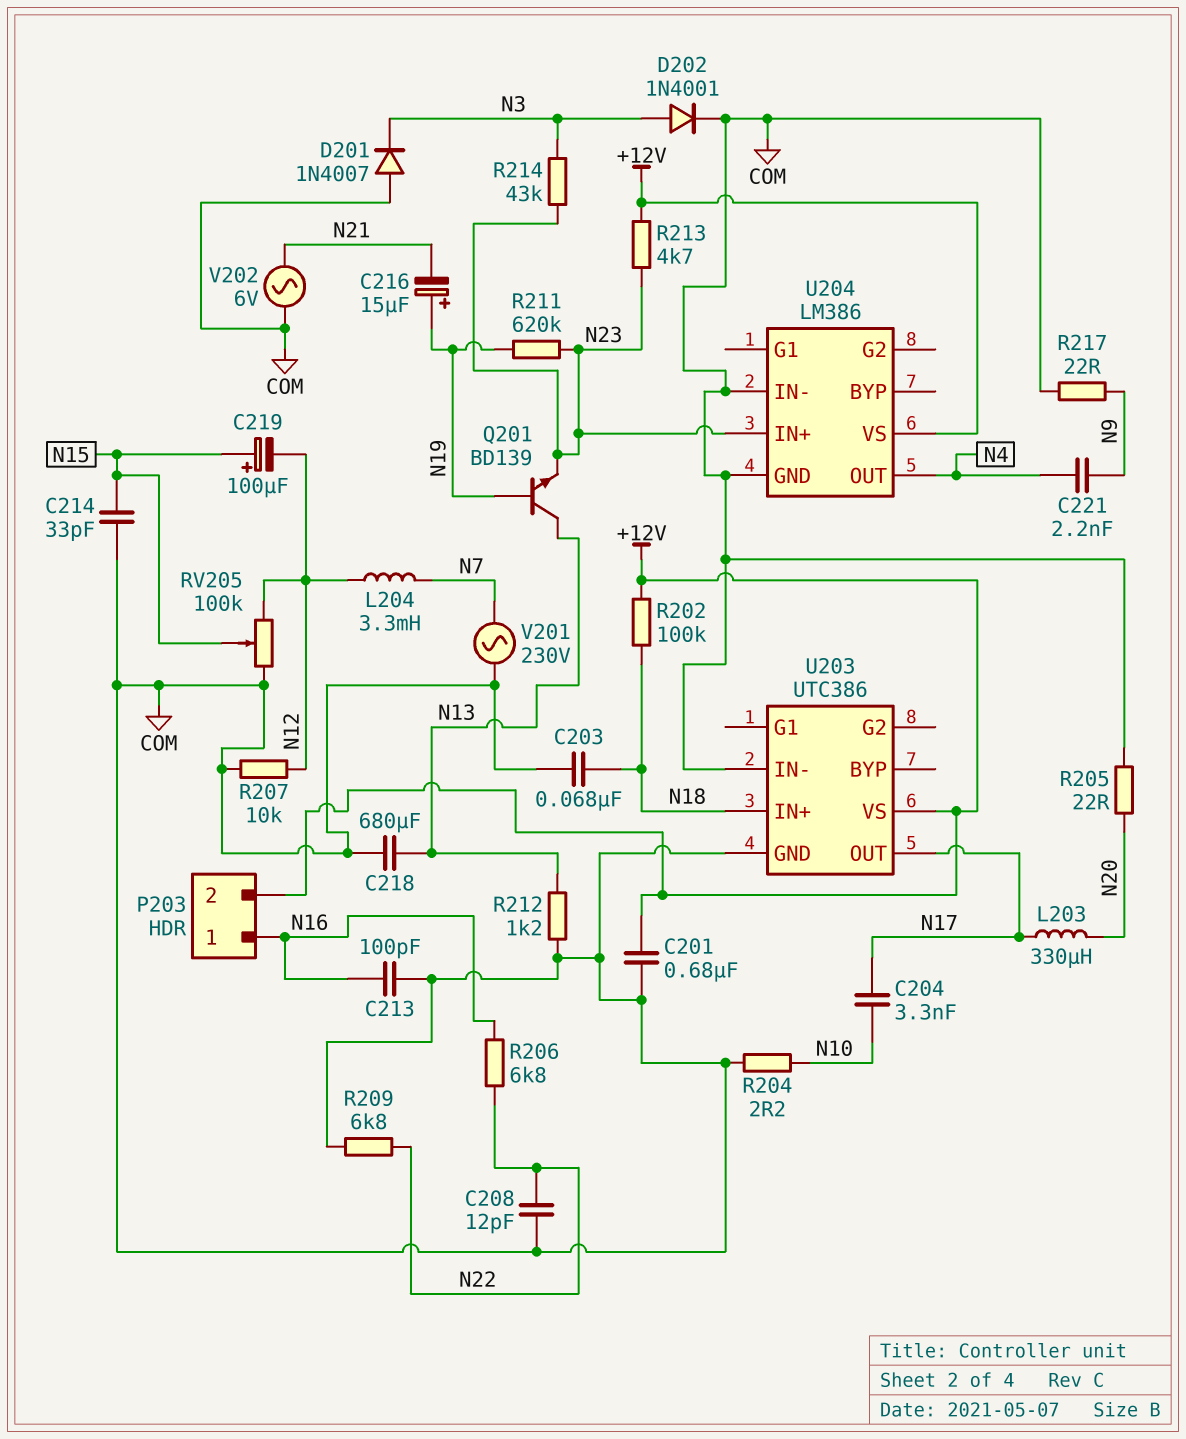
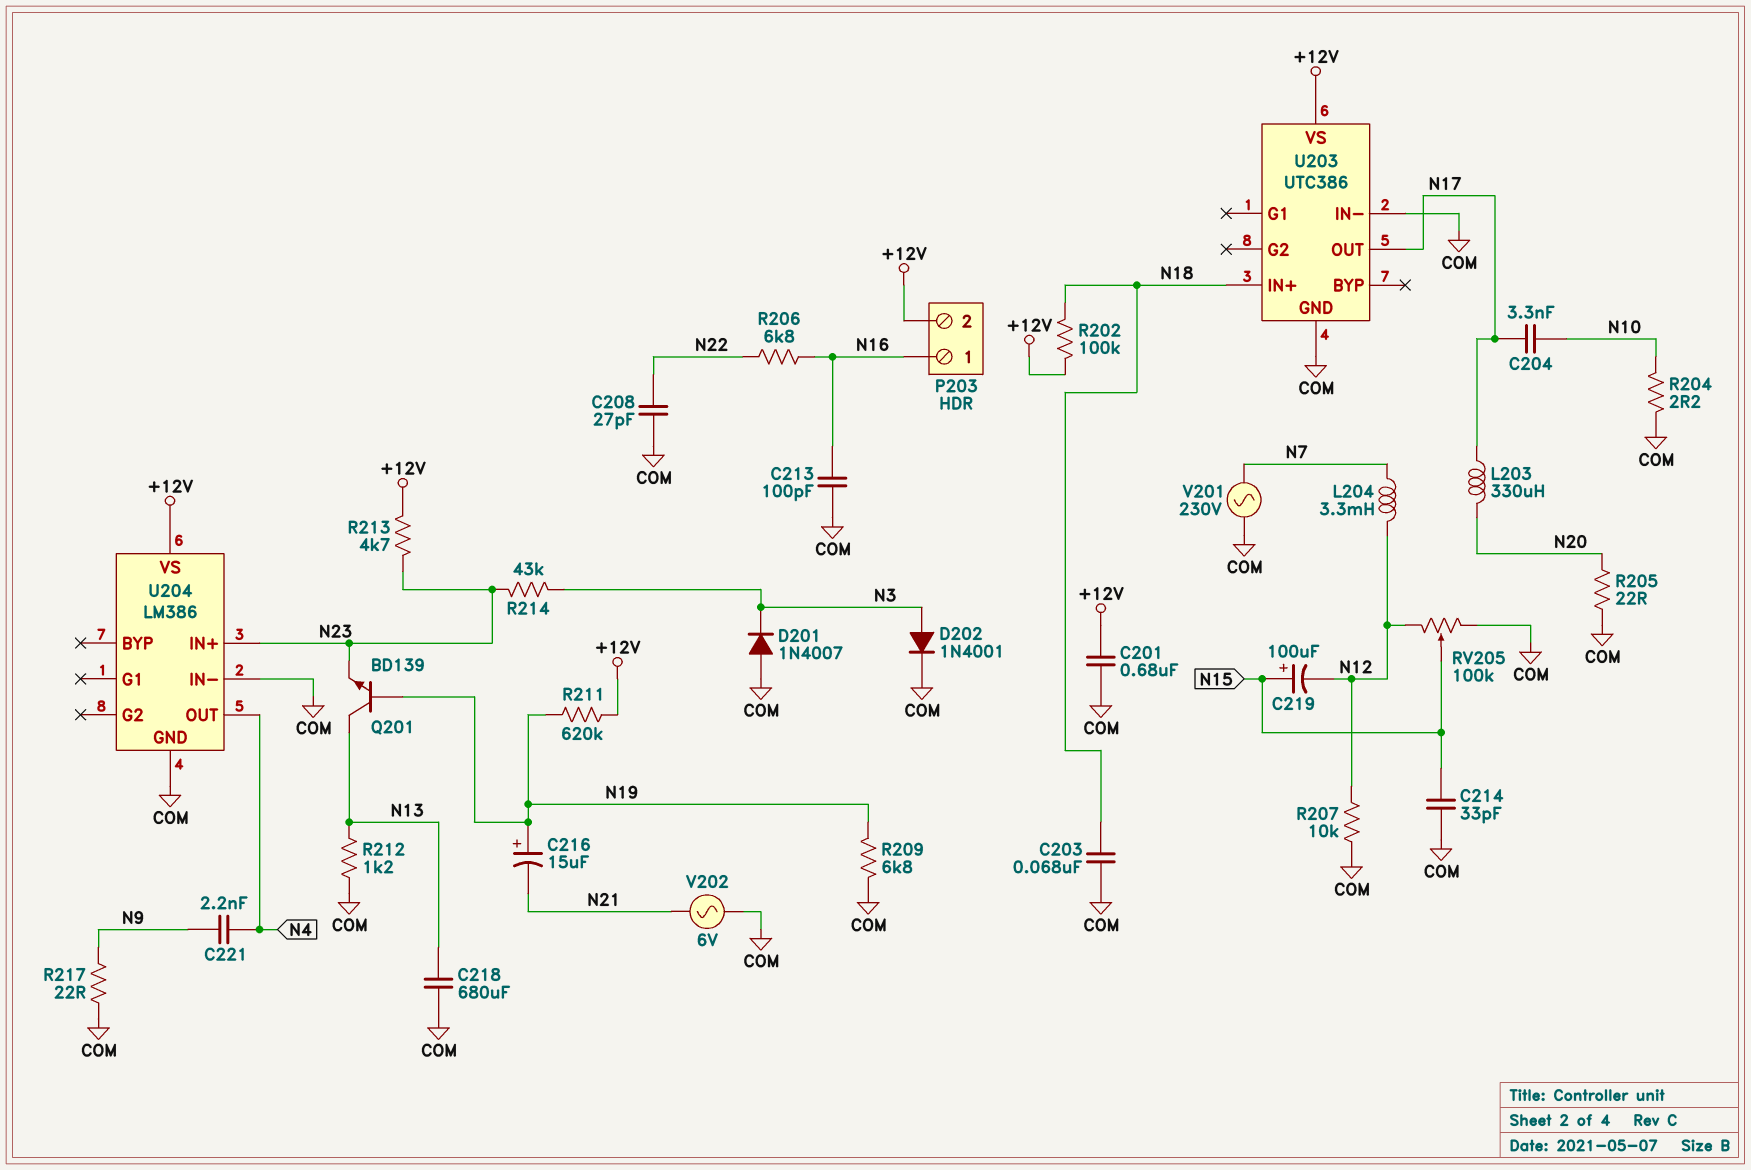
C208: 12pF (COM, N22) -> 27pF (COM, N22)
R209: 6.8k (COM, N22) -> 6.8k (COM, N19)
R211: 620k (N19, N23) -> 620k (+12V, N19)

